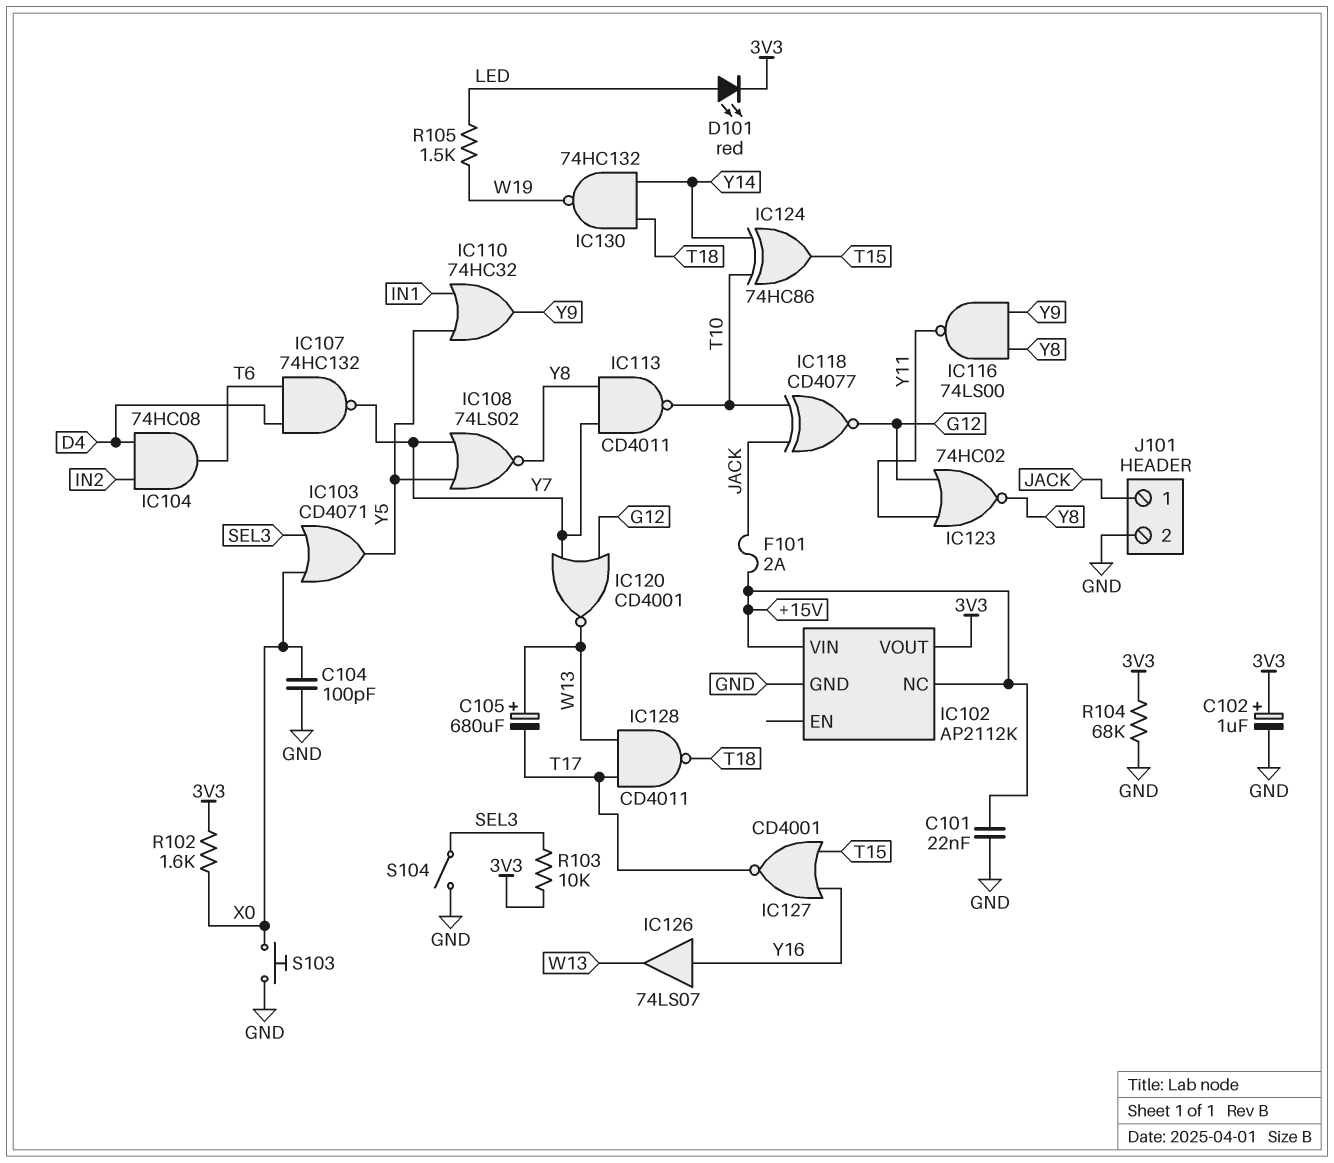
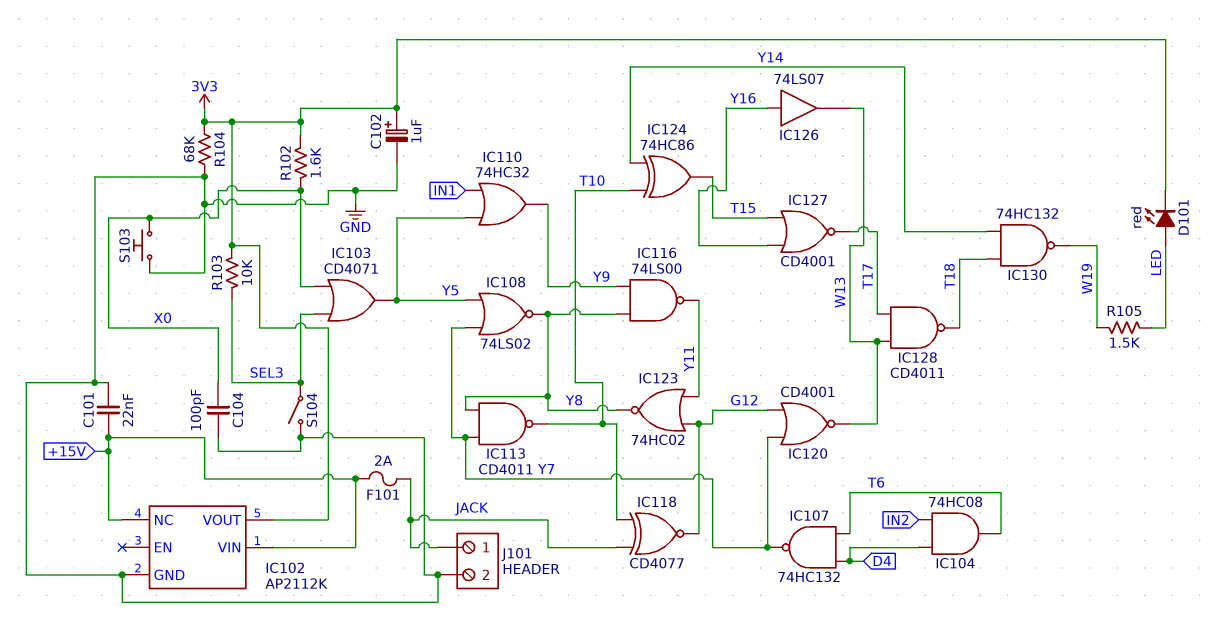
C105: 680uF (plus W13, minus T17) -> none

